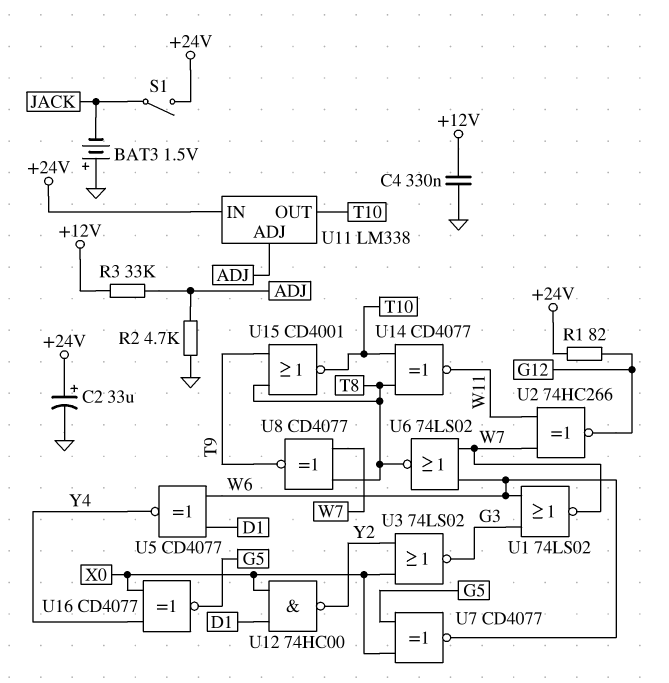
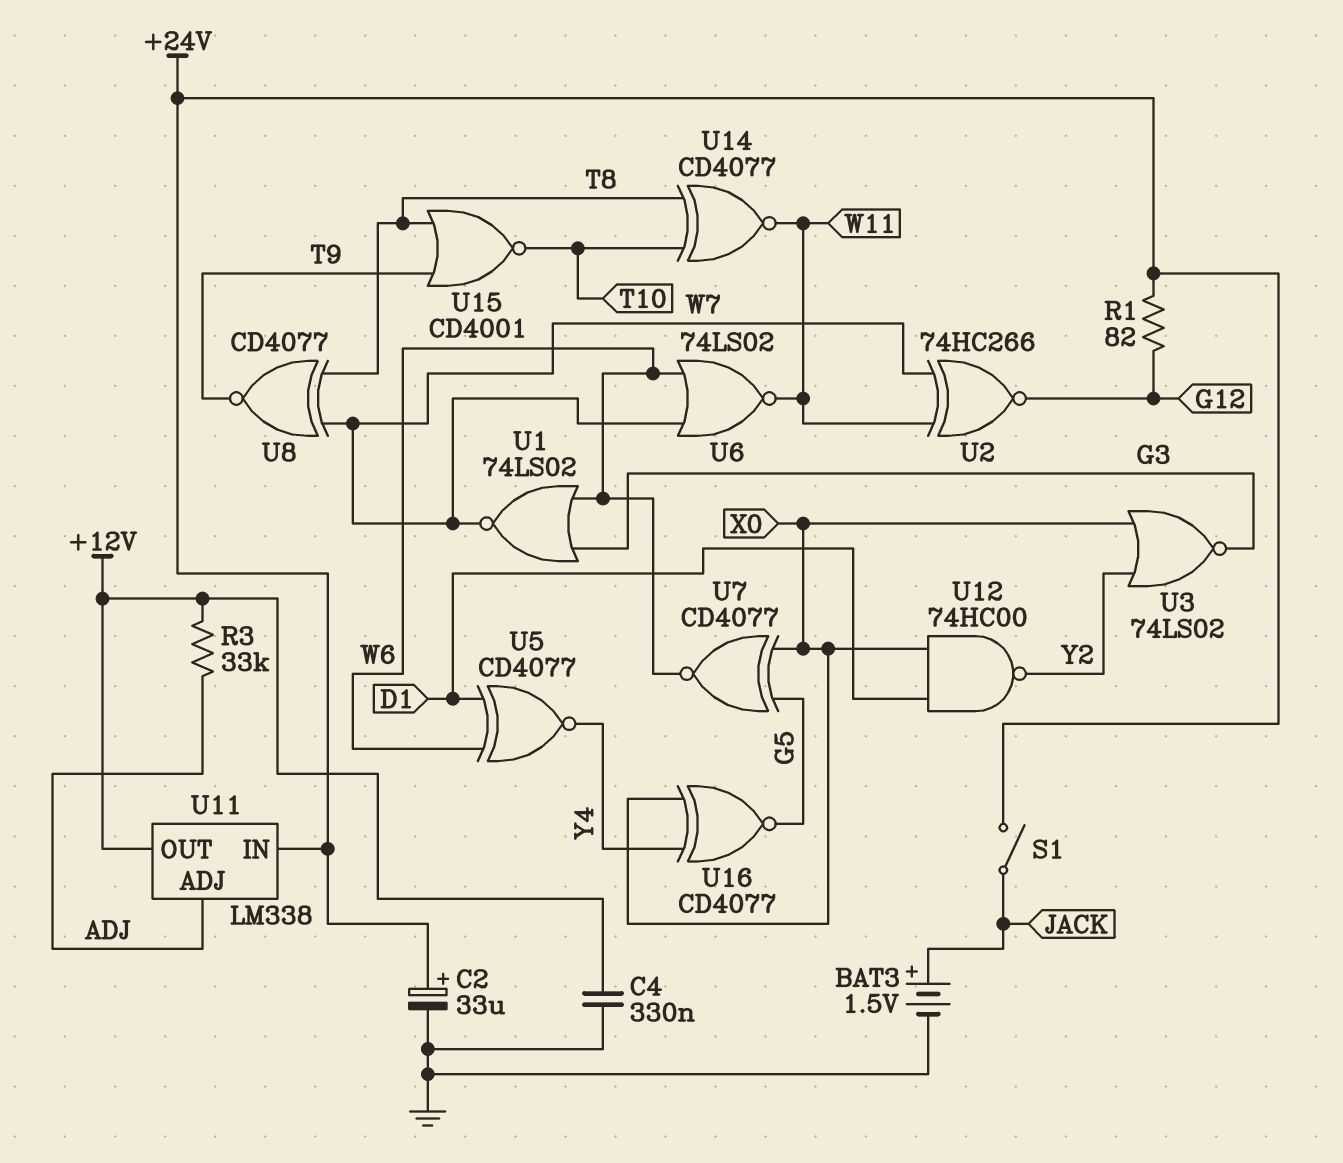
BAT3: 1.5V (plus GND, minus JACK) -> 1.5V (plus JACK, minus GND)
R2: 4.7k (ADJ, GND) -> none
U6: NOR 74LS02 (in W6, in W7, out T8) -> NOR 74LS02 (in W6, in W7, out W11)
U11 pin OUT: T10 -> +12V

